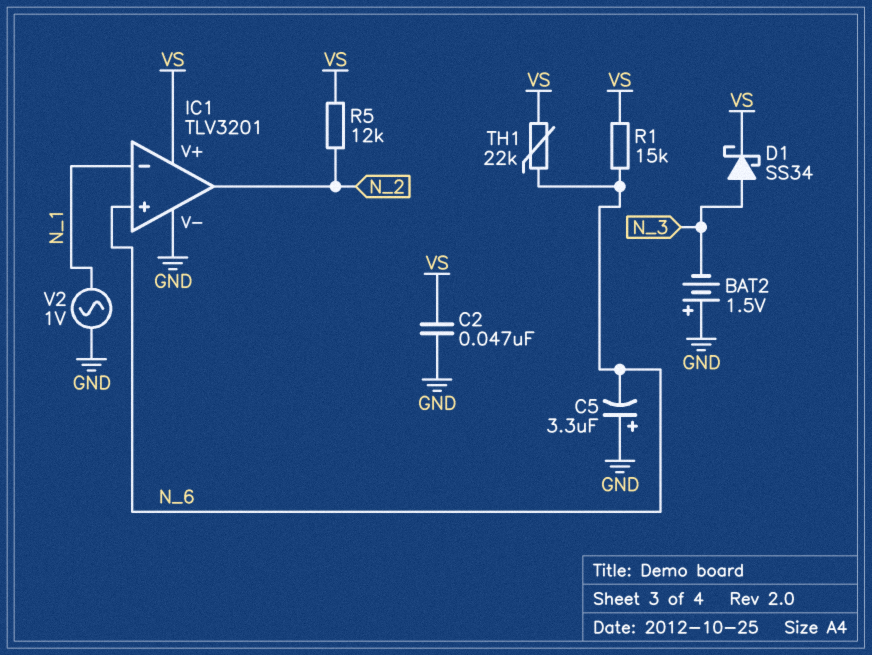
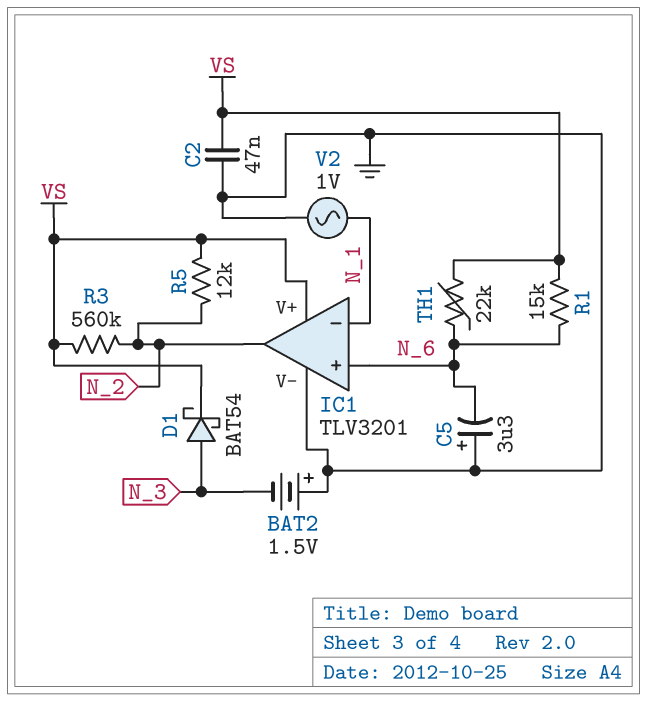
D1: schottky SS34 (A N_3, K VS) -> schottky BAT54 (A N_3, K VS)
R3: none -> 560k (N_2, VS)

